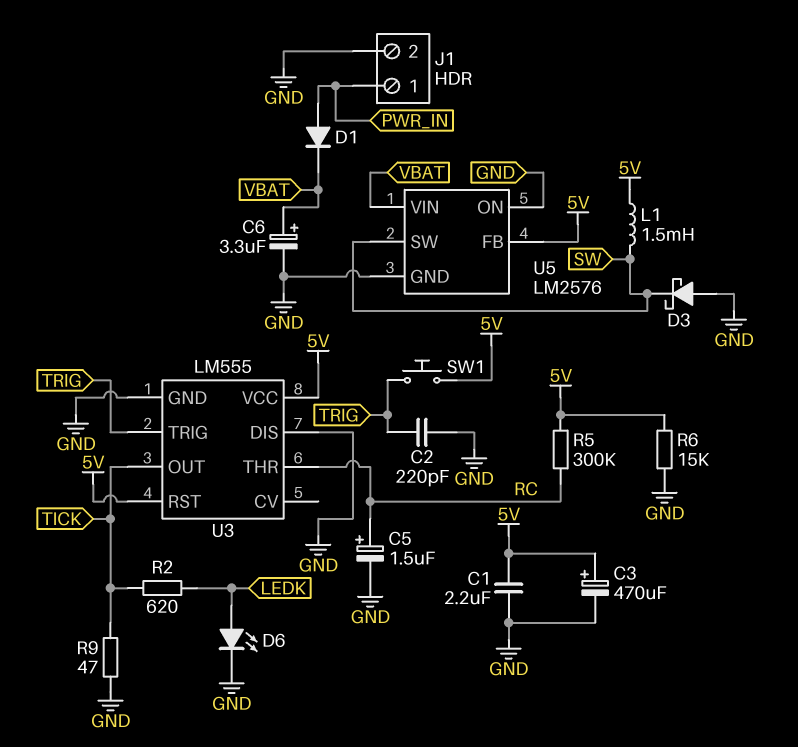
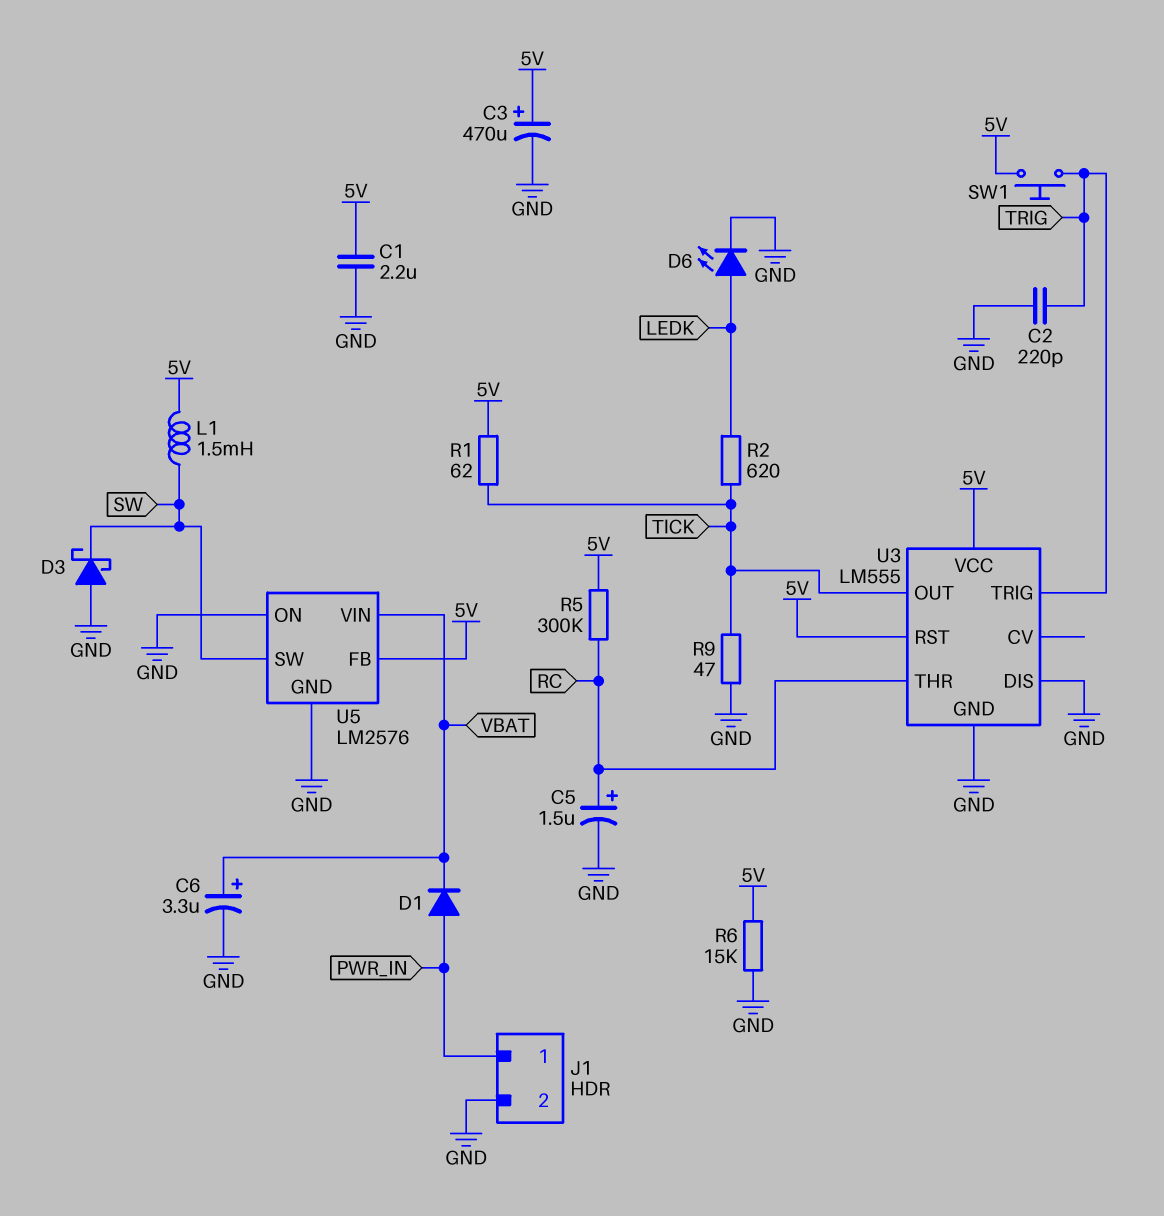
R1: none -> 62 (5V, TICK)

